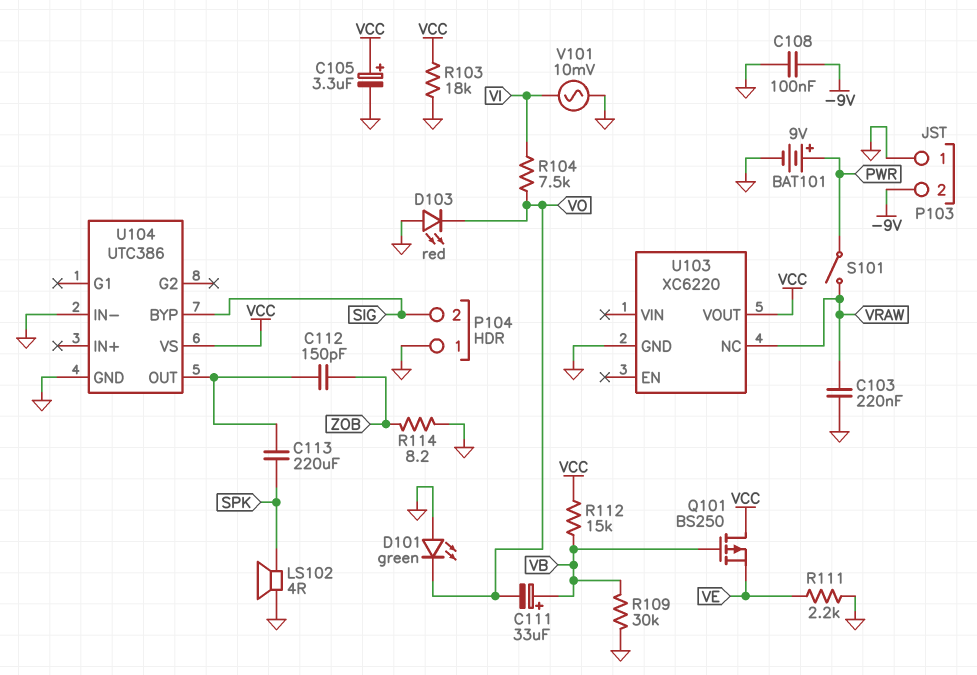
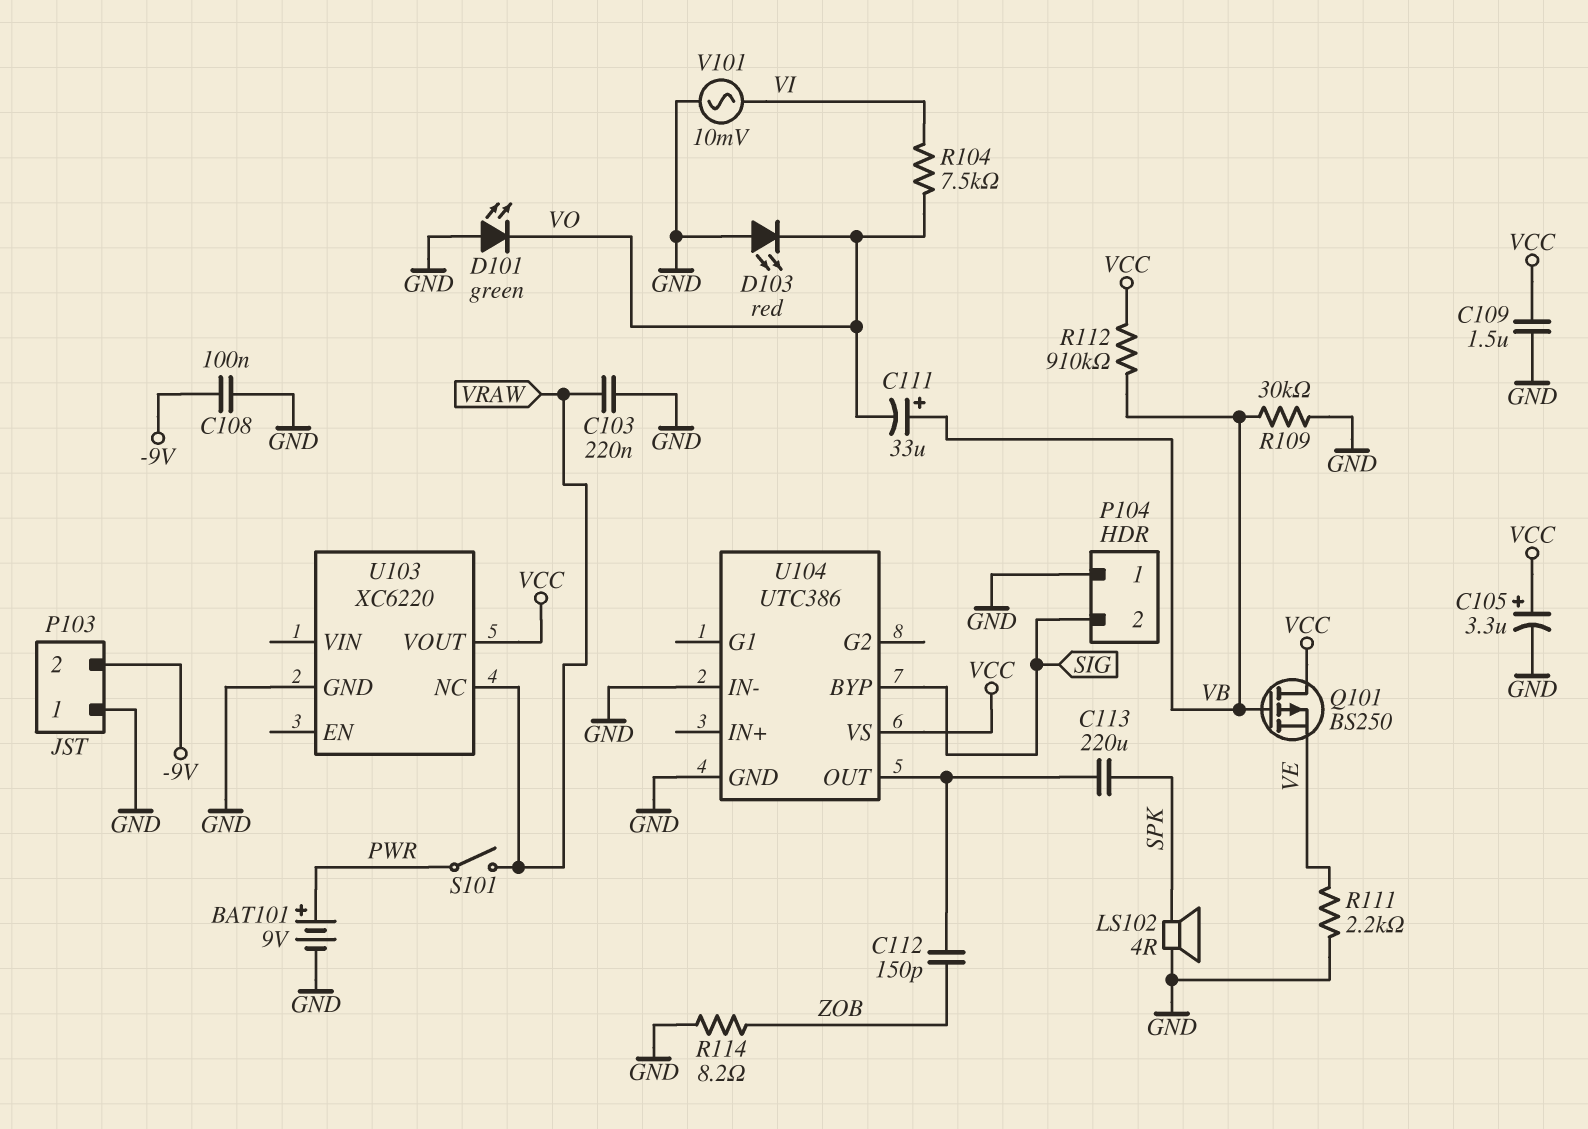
C109: none -> 1.5uF (GND, VCC)
R103: 18k (GND, VCC) -> none
R112: 15k (VB, VCC) -> 910k (VB, VCC)

